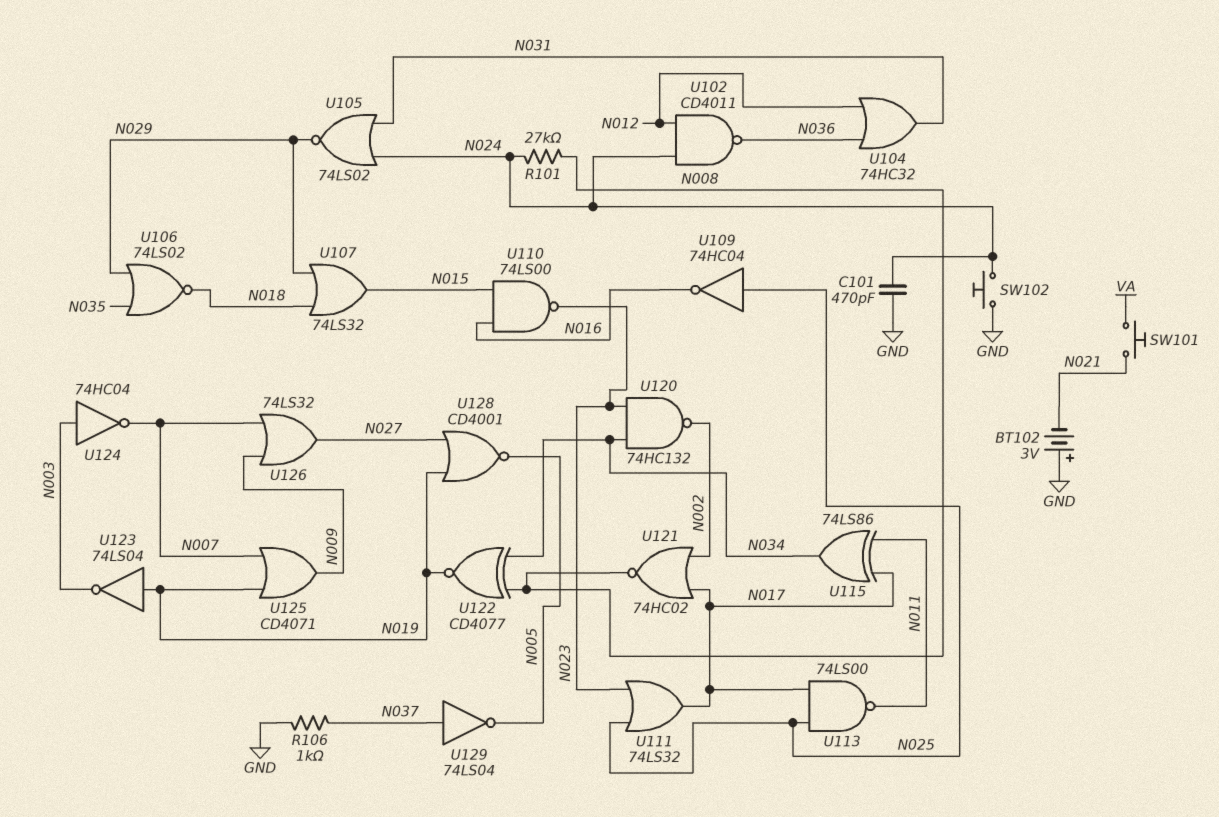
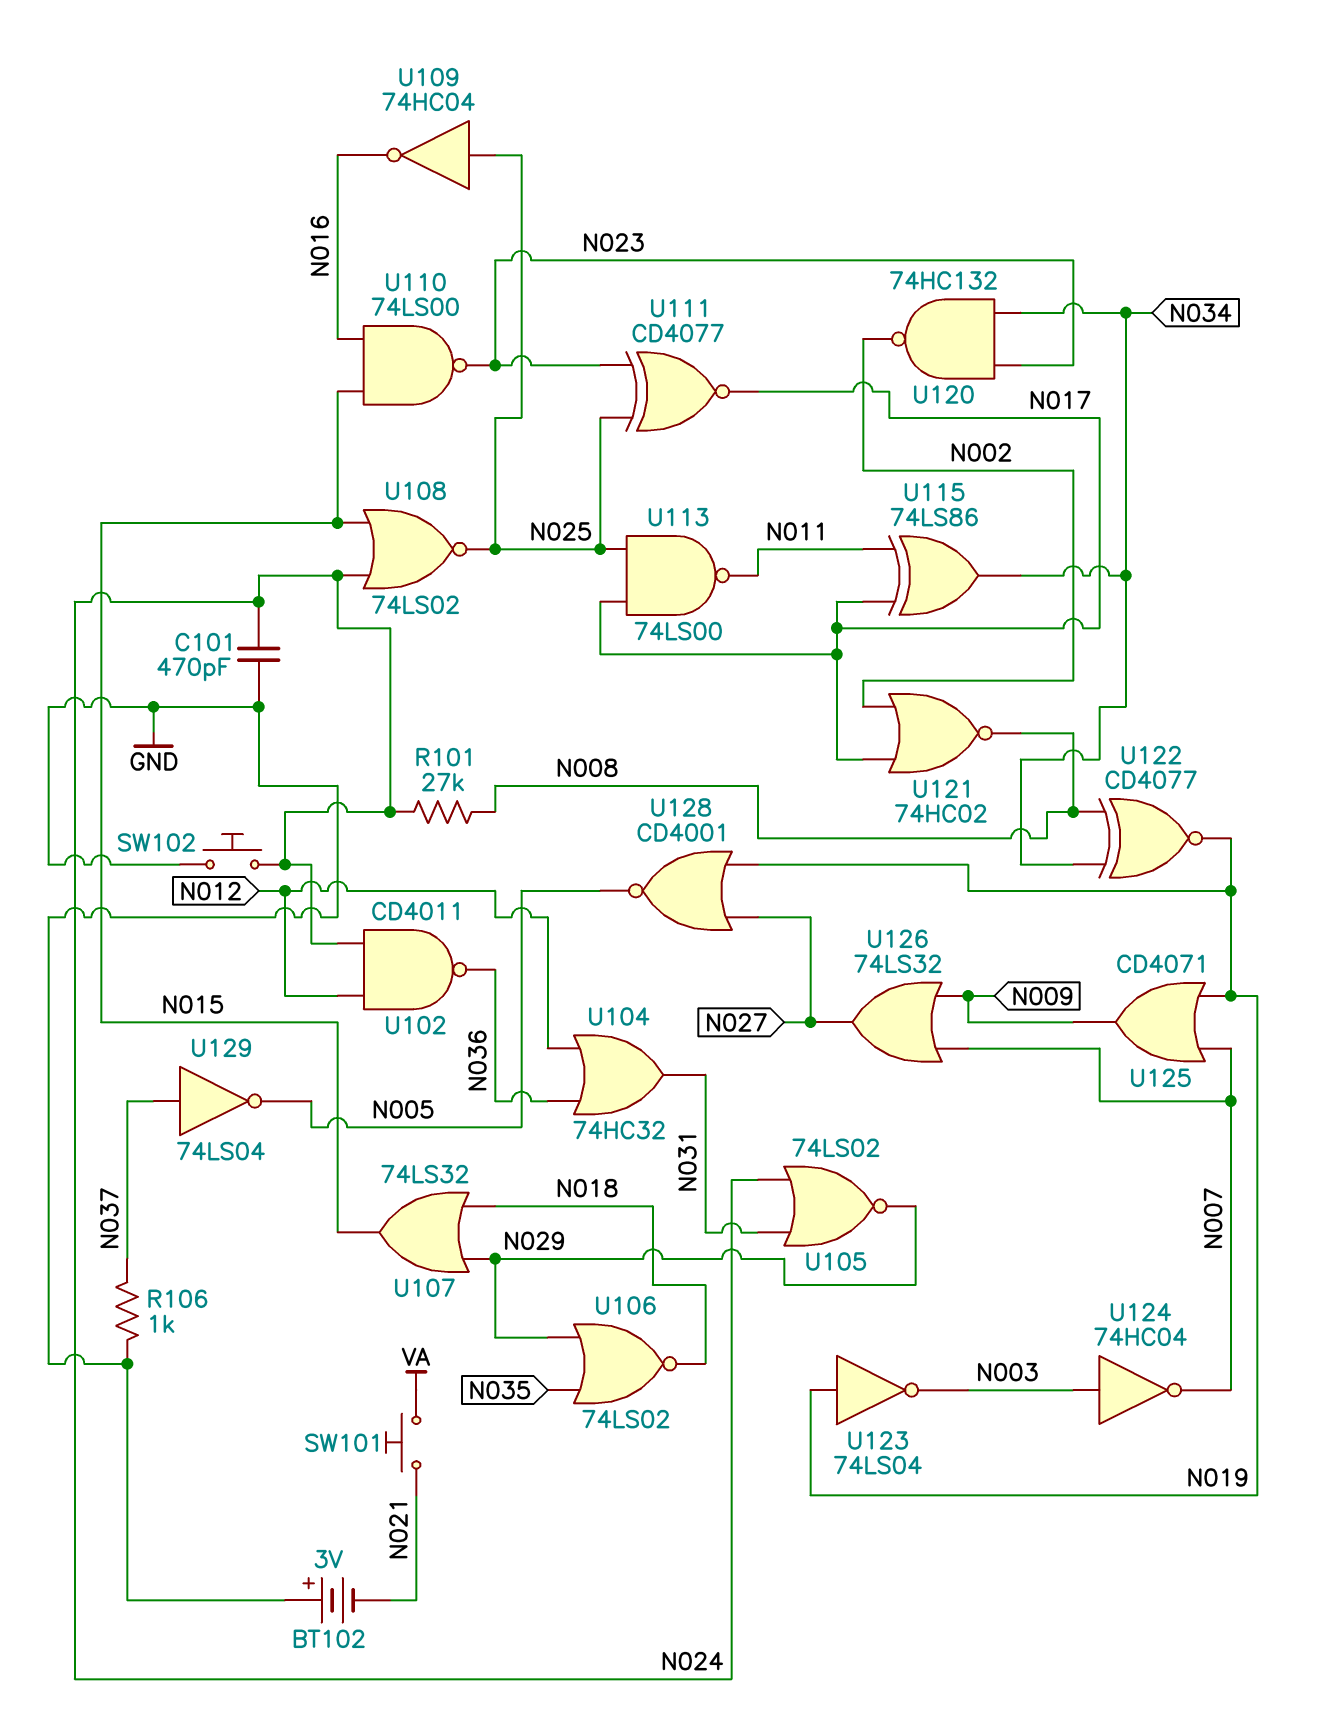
U108: none -> NOR 74LS02 (in N015, in N024, out N025)
U111: OR 74LS32 (in N023, in N025, out N017) -> XNOR CD4077 (in N023, in N025, out N017)

